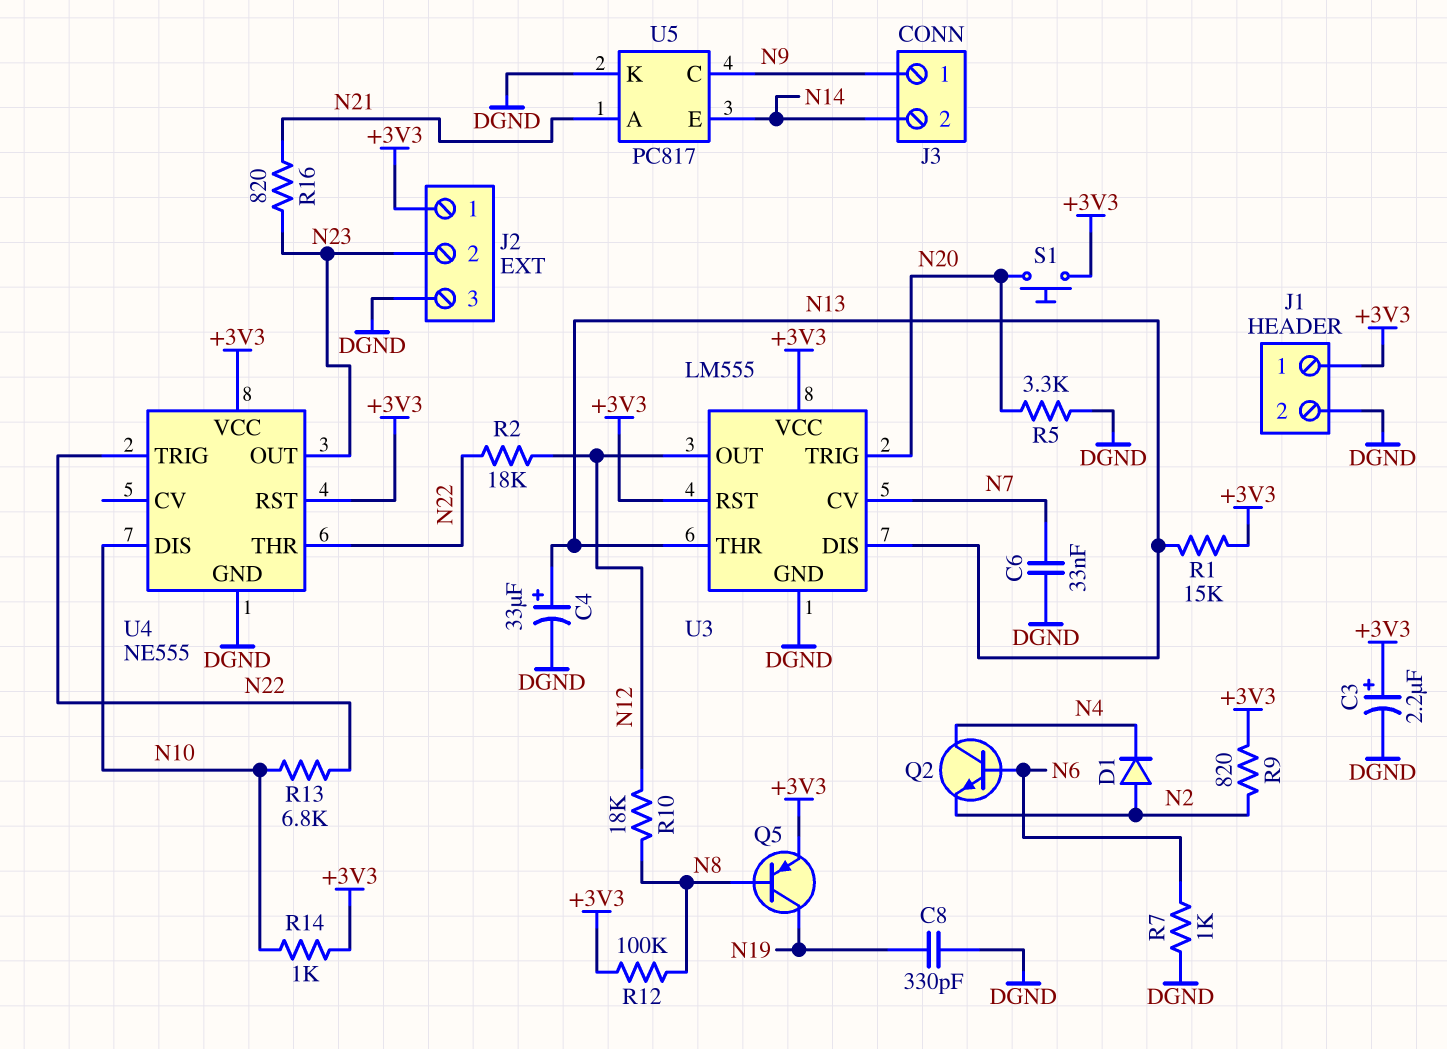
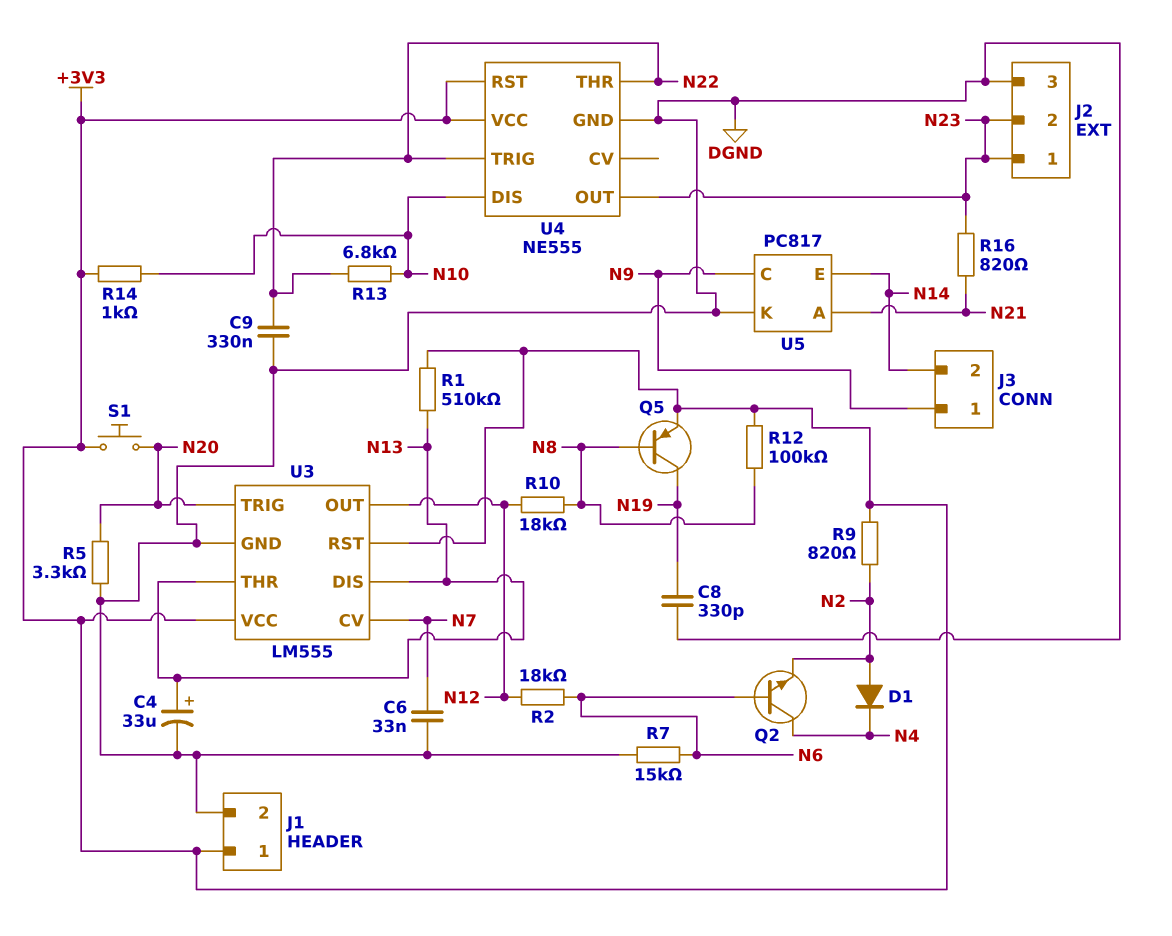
C3: 2.2uF (plus +3V3, minus DGND) -> none
C9: none -> 330nF (DGND, N22)
J2 pin 1: +3V3 -> N23
R1: 15k (+3V3, N13) -> 510k (+3V3, N13)
R2: 18k (N12, N22) -> 18k (N6, N12)
R7: 1k (DGND, N6) -> 15k (DGND, N6)

